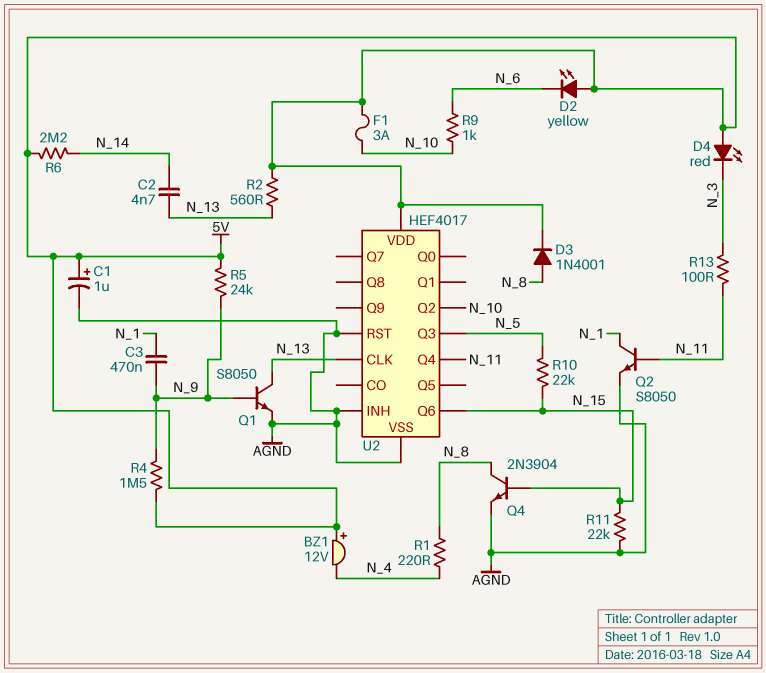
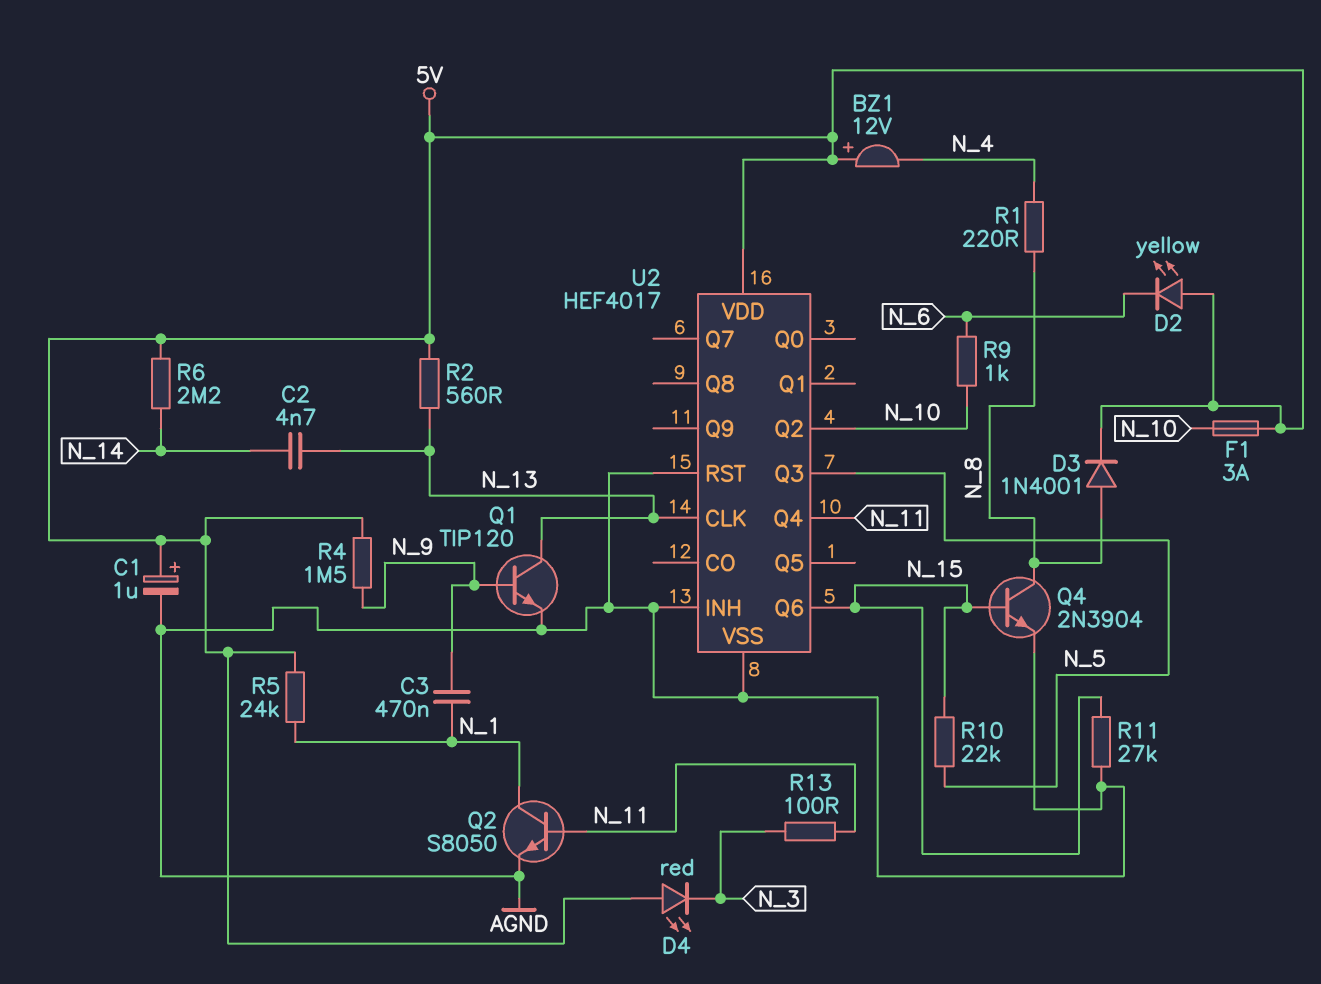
Q1: NPN S8050 (B N_9, C N_13, E AGND) -> NPN TIP120 (B N_9, C N_13, E AGND)
R5: 24k (5V, N_9) -> 24k (5V, N_1)
R11: 22k (AGND, N_15) -> 27k (AGND, N_15)

